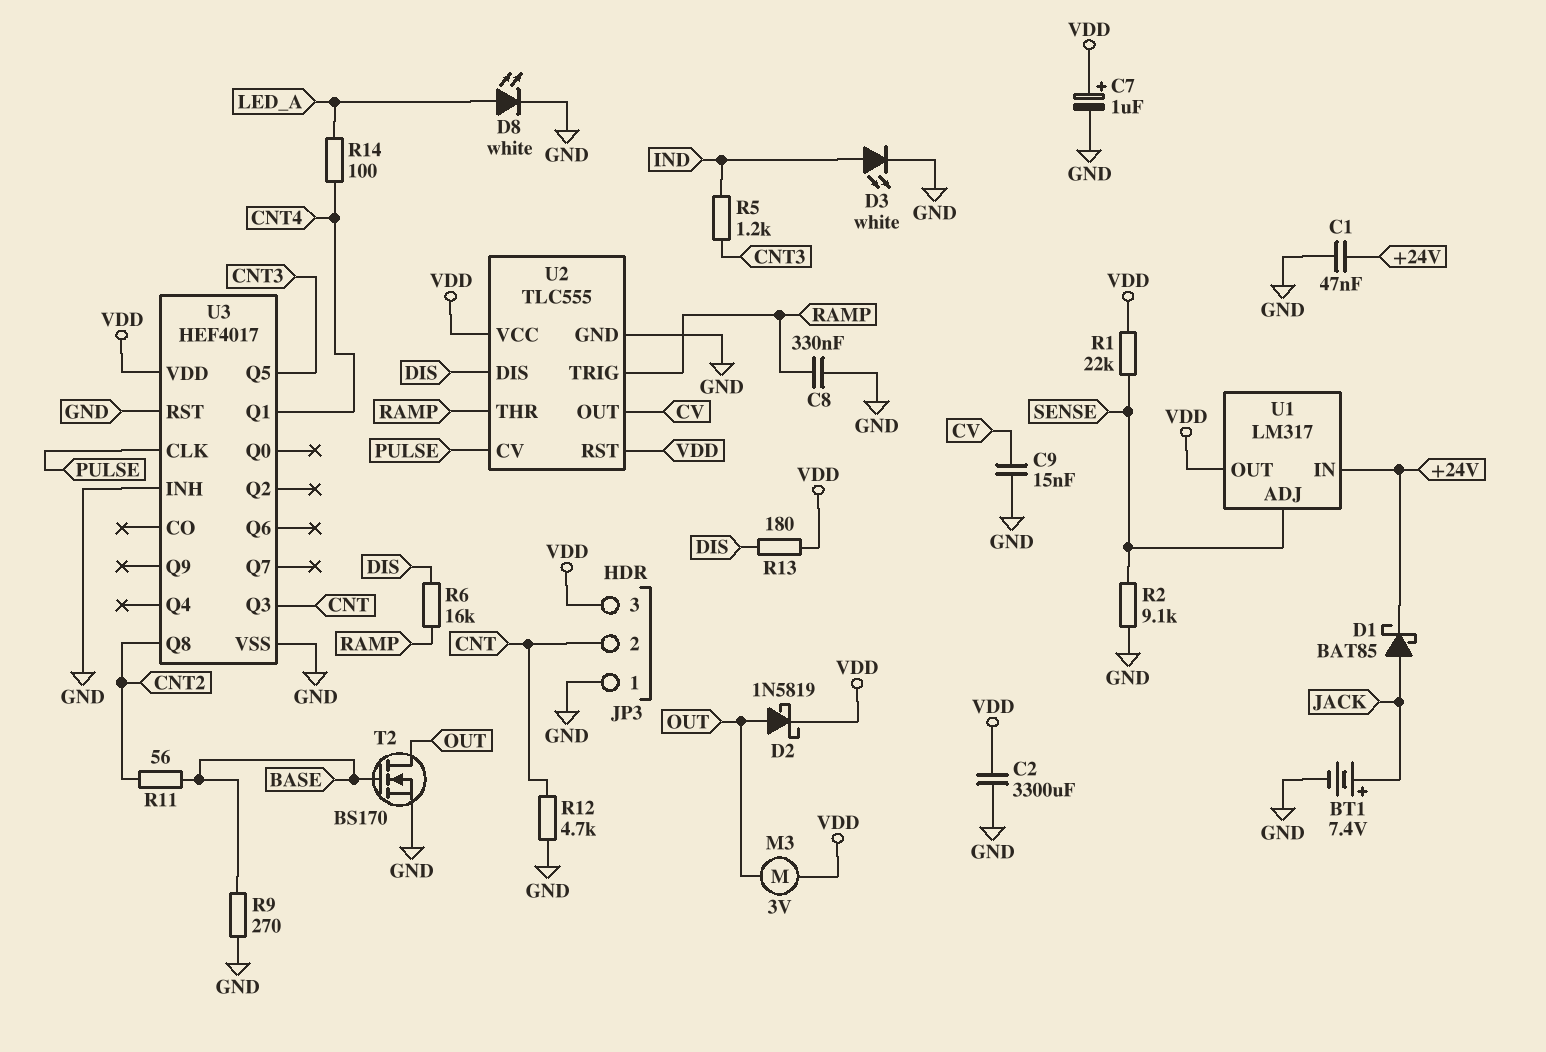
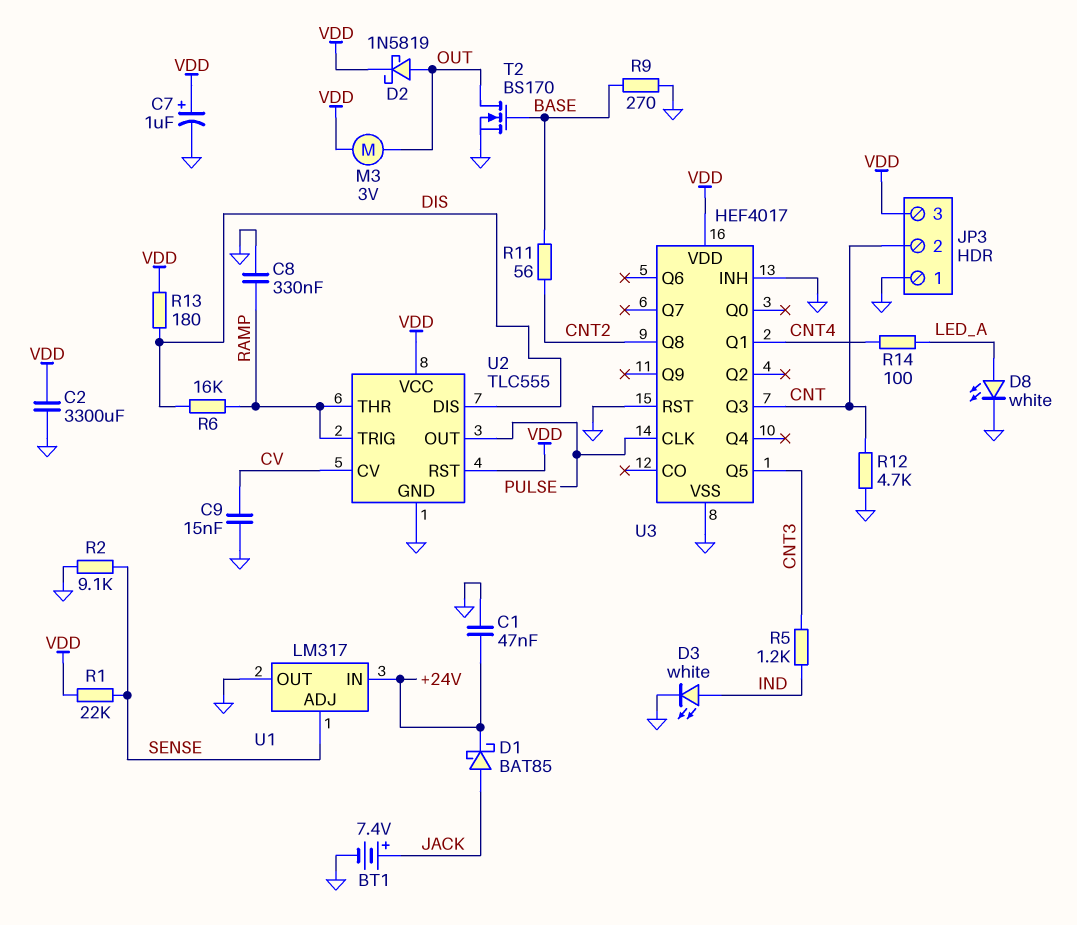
U1 pin OUT: VDD -> GND
U2 pin CV: PULSE -> CV
U2 pin OUT: CV -> PULSE

